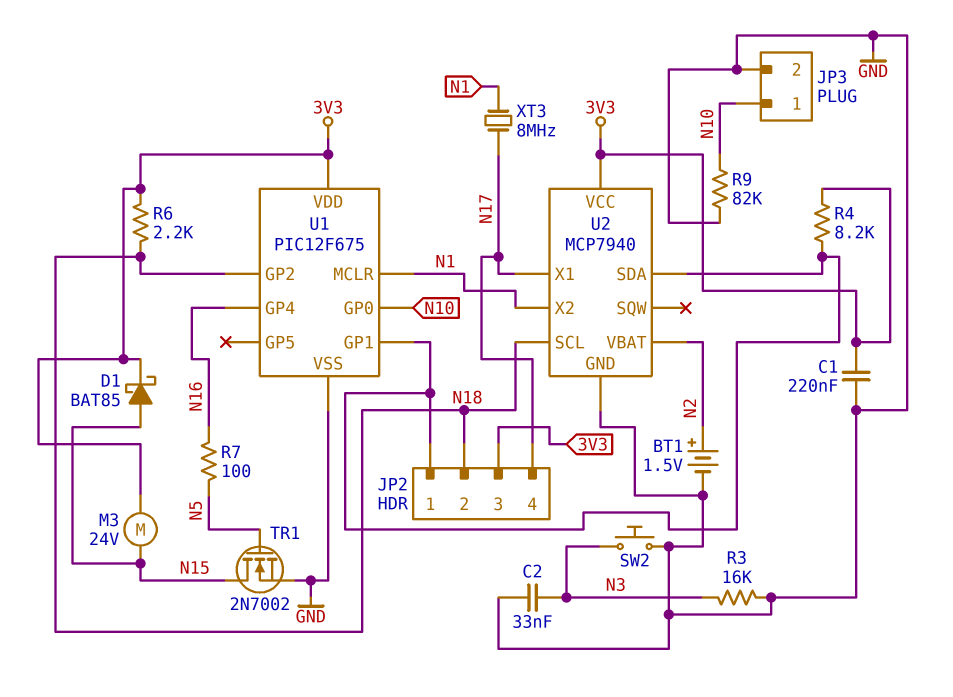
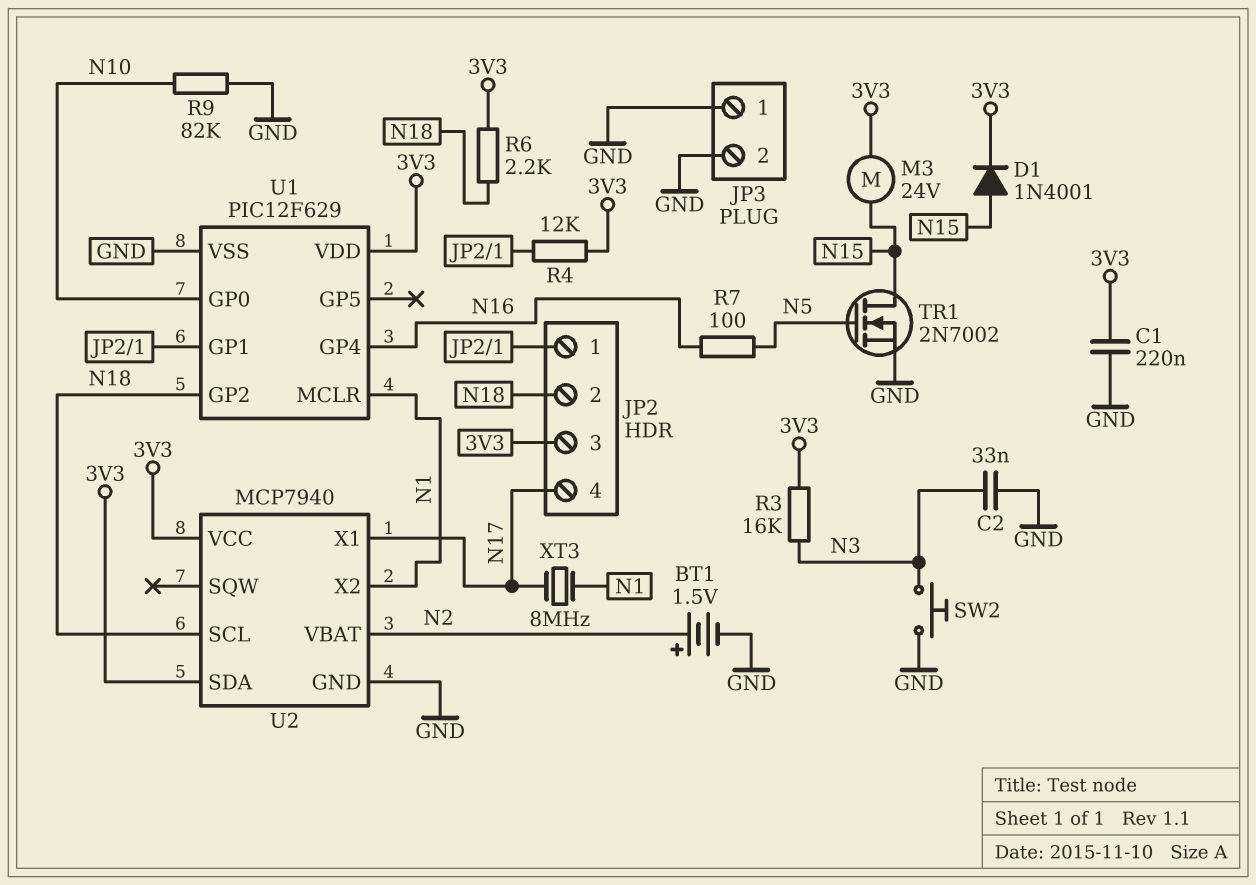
D1: schottky BAT85 (A N15, K 3V3) -> diode 1N4001 (A N15, K 3V3)
JP3 pin 1: N10 -> GND
R3: 16k (GND, N3) -> 16k (3V3, N3)
R4: 8.2k (3V3, JP2/1) -> 12k (3V3, JP2/1)
U1: PIC12F675 -> PIC12F629
U2 pin SDA: JP2/1 -> 3V3

